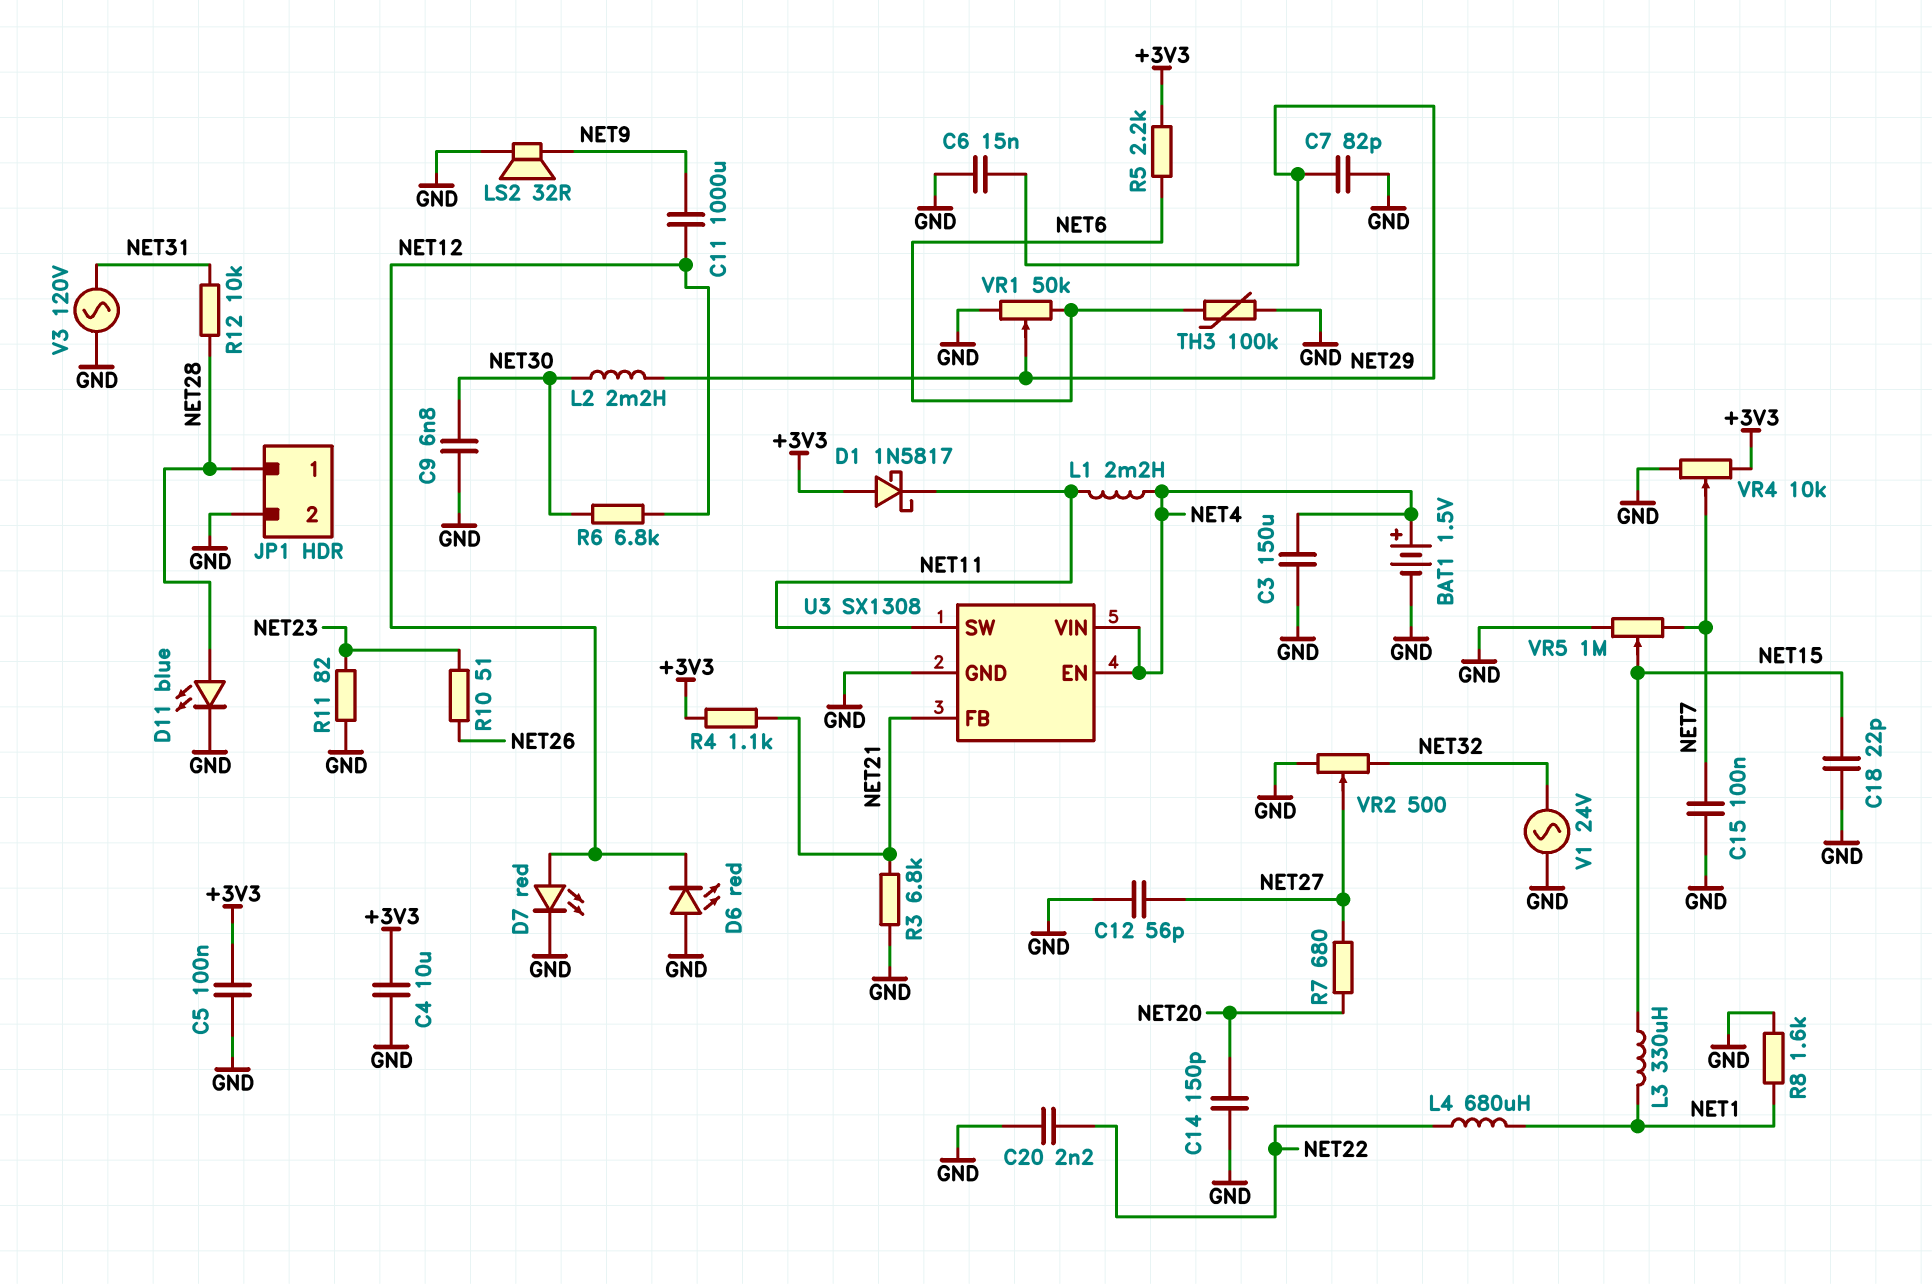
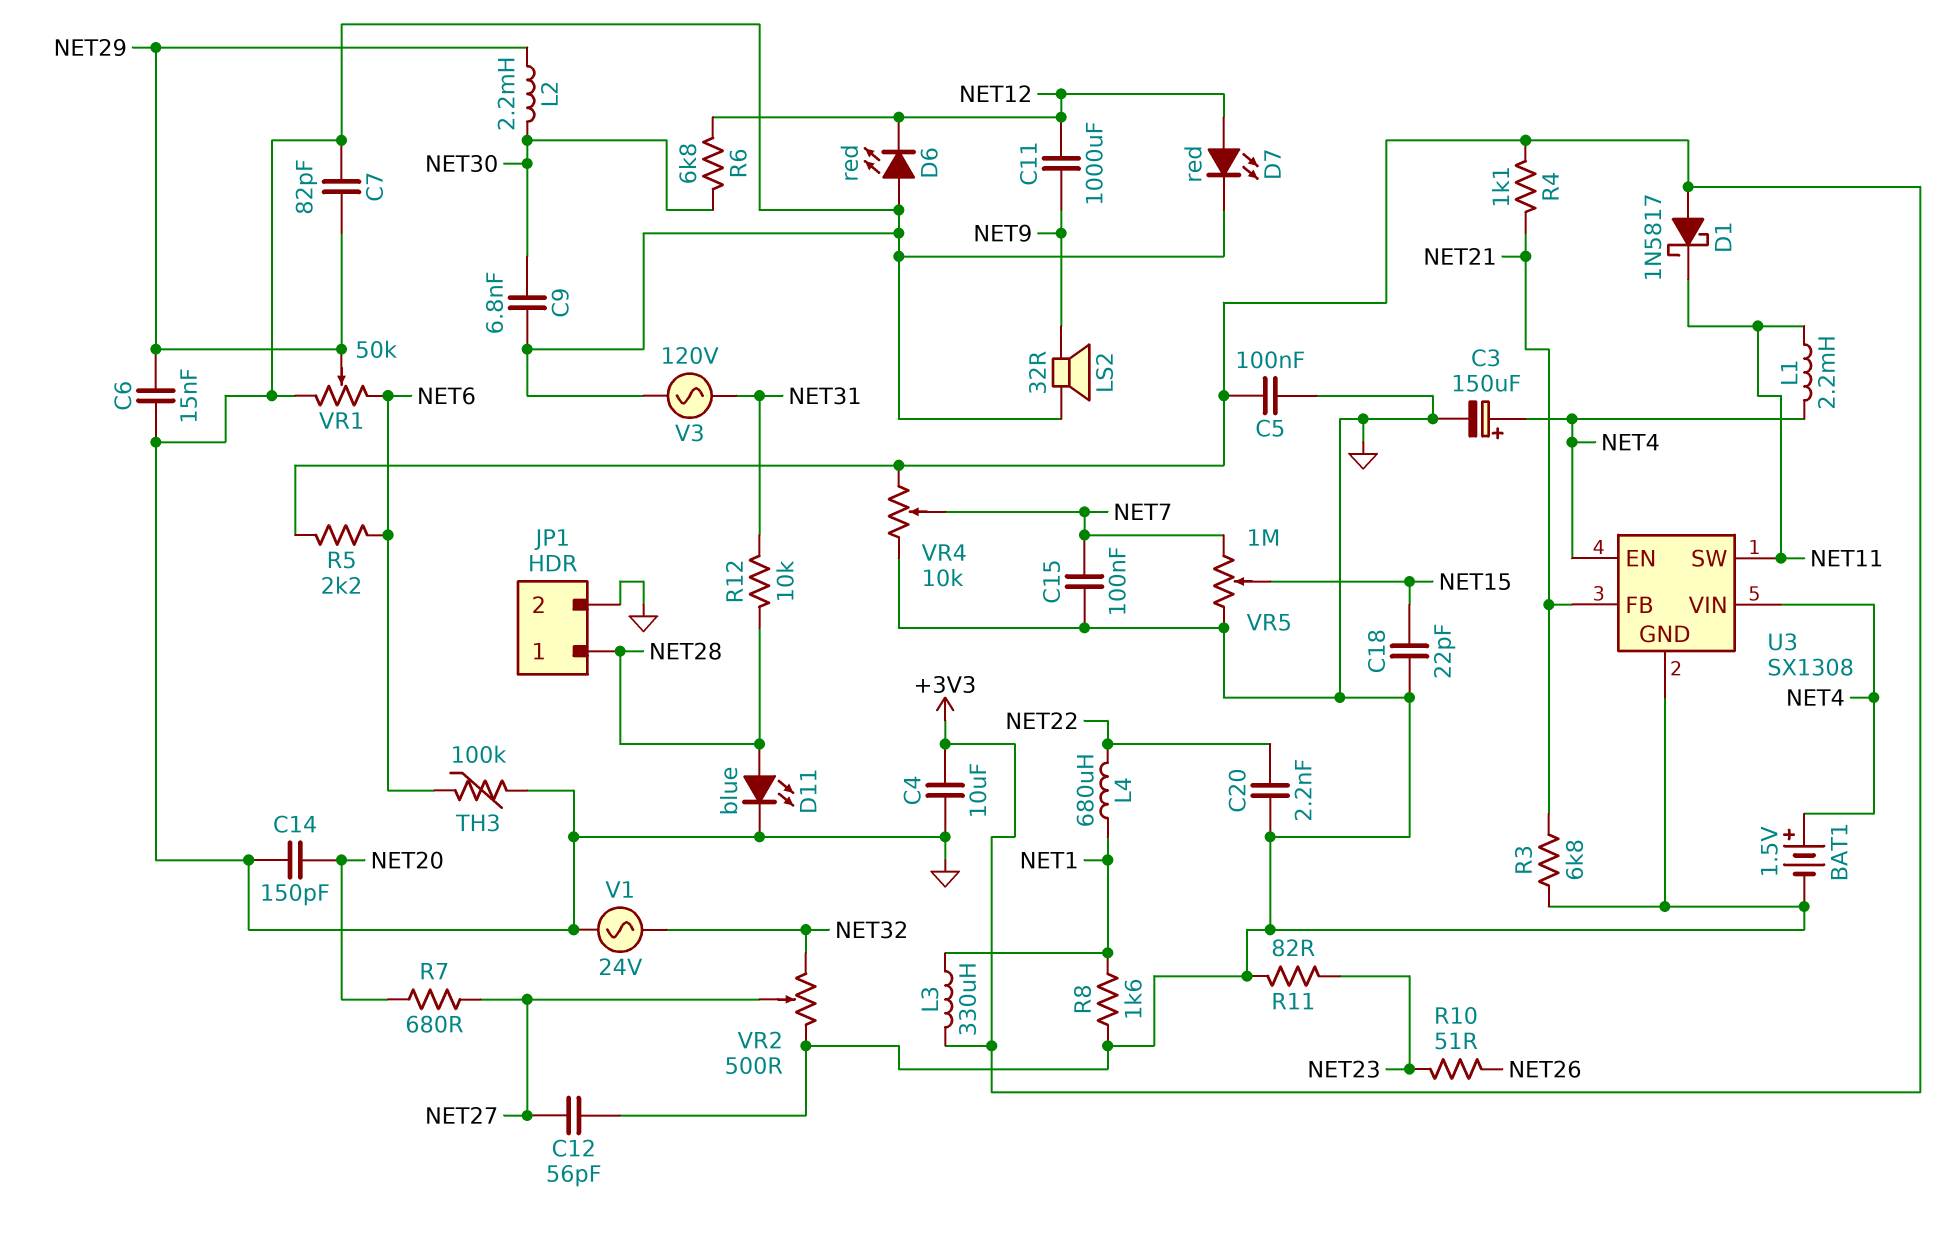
C3: 150uF (GND, NET4) -> 150uF (plus NET4, minus GND)
L3: 330uH (NET1, NET15) -> 330uH (+3V3, NET1)

